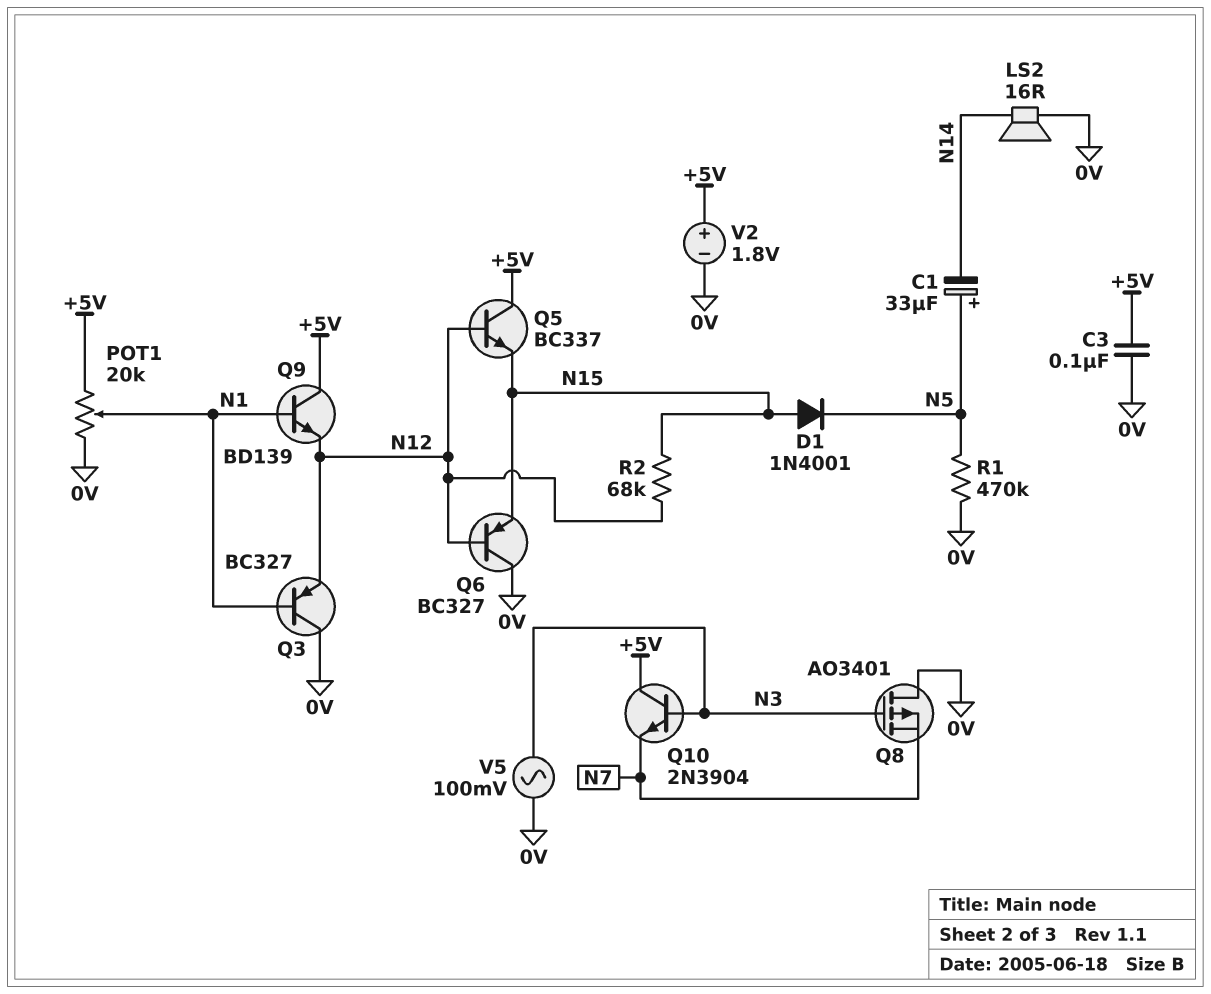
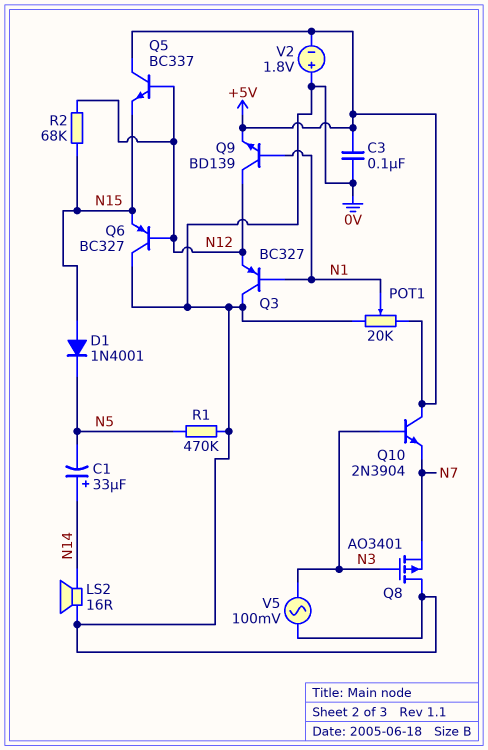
C1: 33uF (plus N5, minus N14) -> 33uF (plus N14, minus N5)
Q9: NPN BD139 (B N1, C +5V, E N12) -> NPN BD139 (B N1, C N12, E +5V)
V2: 1.8V (plus +5V, minus 0V) -> 1.8V (plus 0V, minus +5V)

